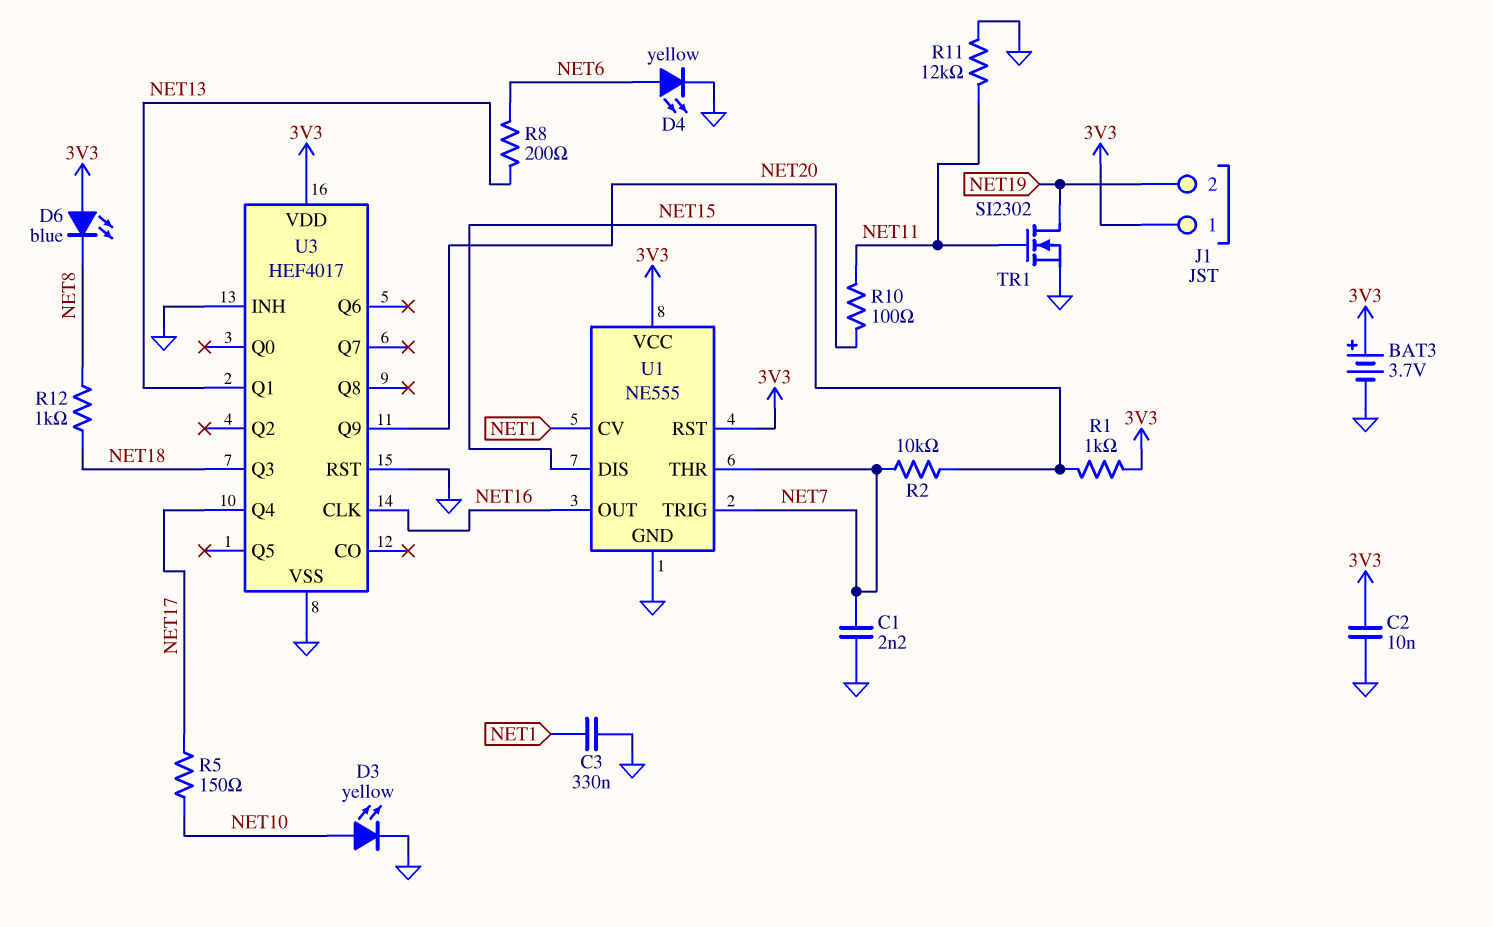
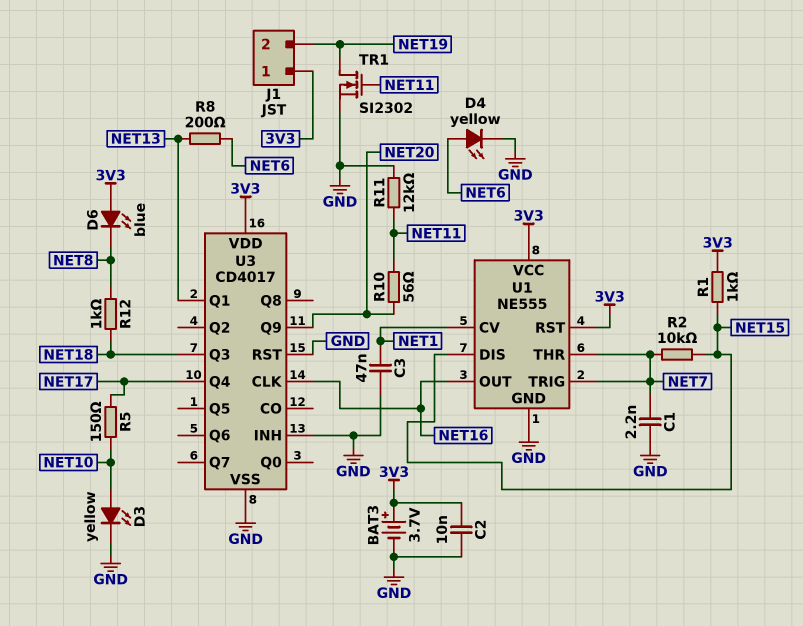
C3: 330nF (GND, NET1) -> 47nF (GND, NET1)
R10: 100 (NET11, NET20) -> 56 (NET11, NET20)
U3: HEF4017 -> CD4017

